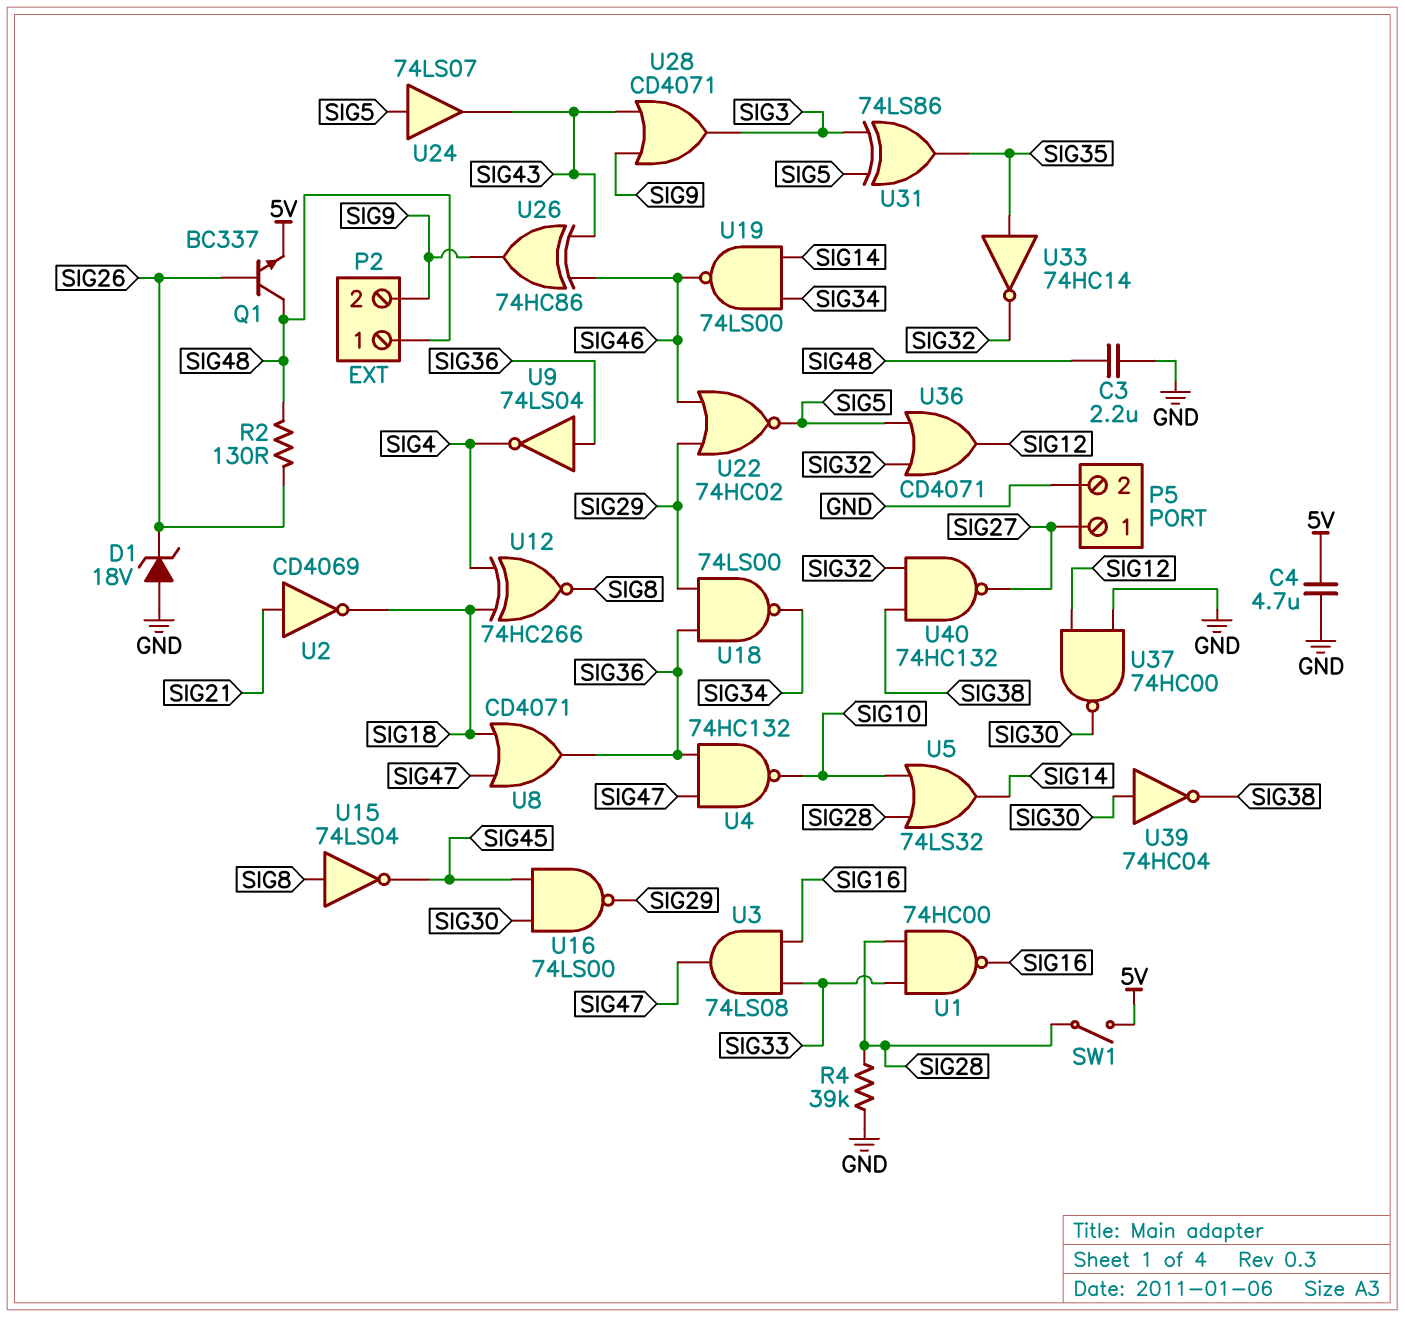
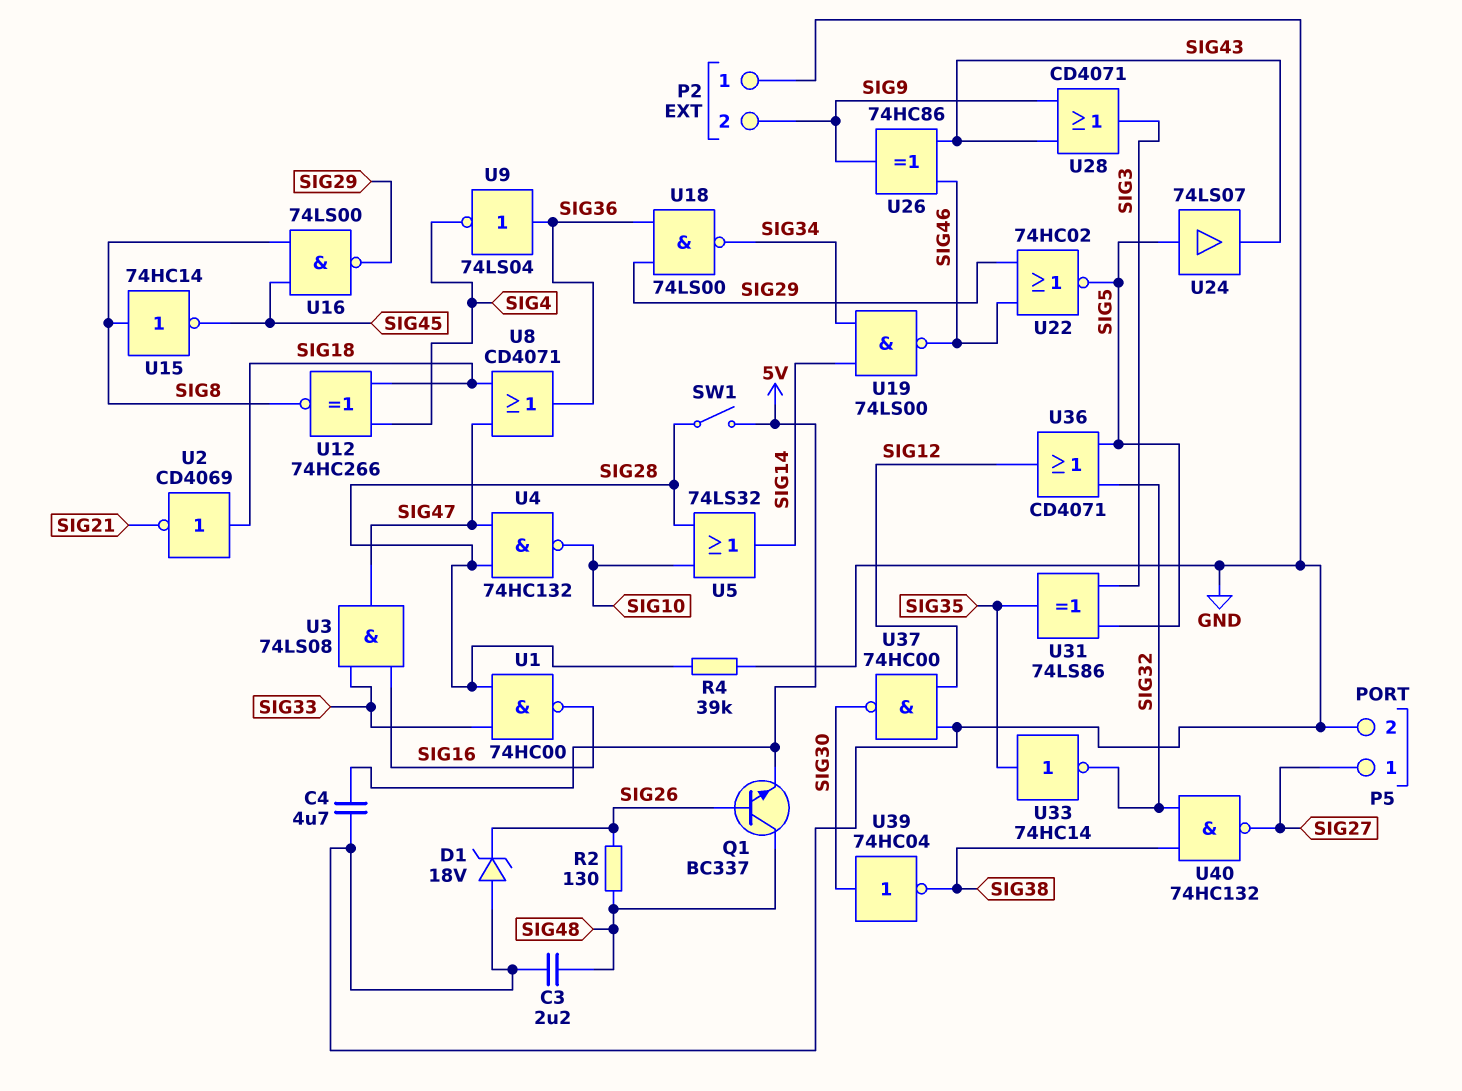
P2 pin 1: SIG48 -> GND
U2: NOT CD4069 (in SIG21, out SIG18) -> NOT CD4069 (in SIG18, out SIG21)
U4: NAND 74HC132 (in SIG36, in SIG47, out SIG10) -> NAND 74HC132 (in SIG28, in SIG47, out SIG10)
U15: NOT 74LS04 (in SIG8, out SIG45) -> NOT 74HC14 (in SIG8, out SIG45)
U16: NAND 74LS00 (in SIG30, in SIG45, out SIG29) -> NAND 74LS00 (in SIG8, in SIG45, out SIG29)

